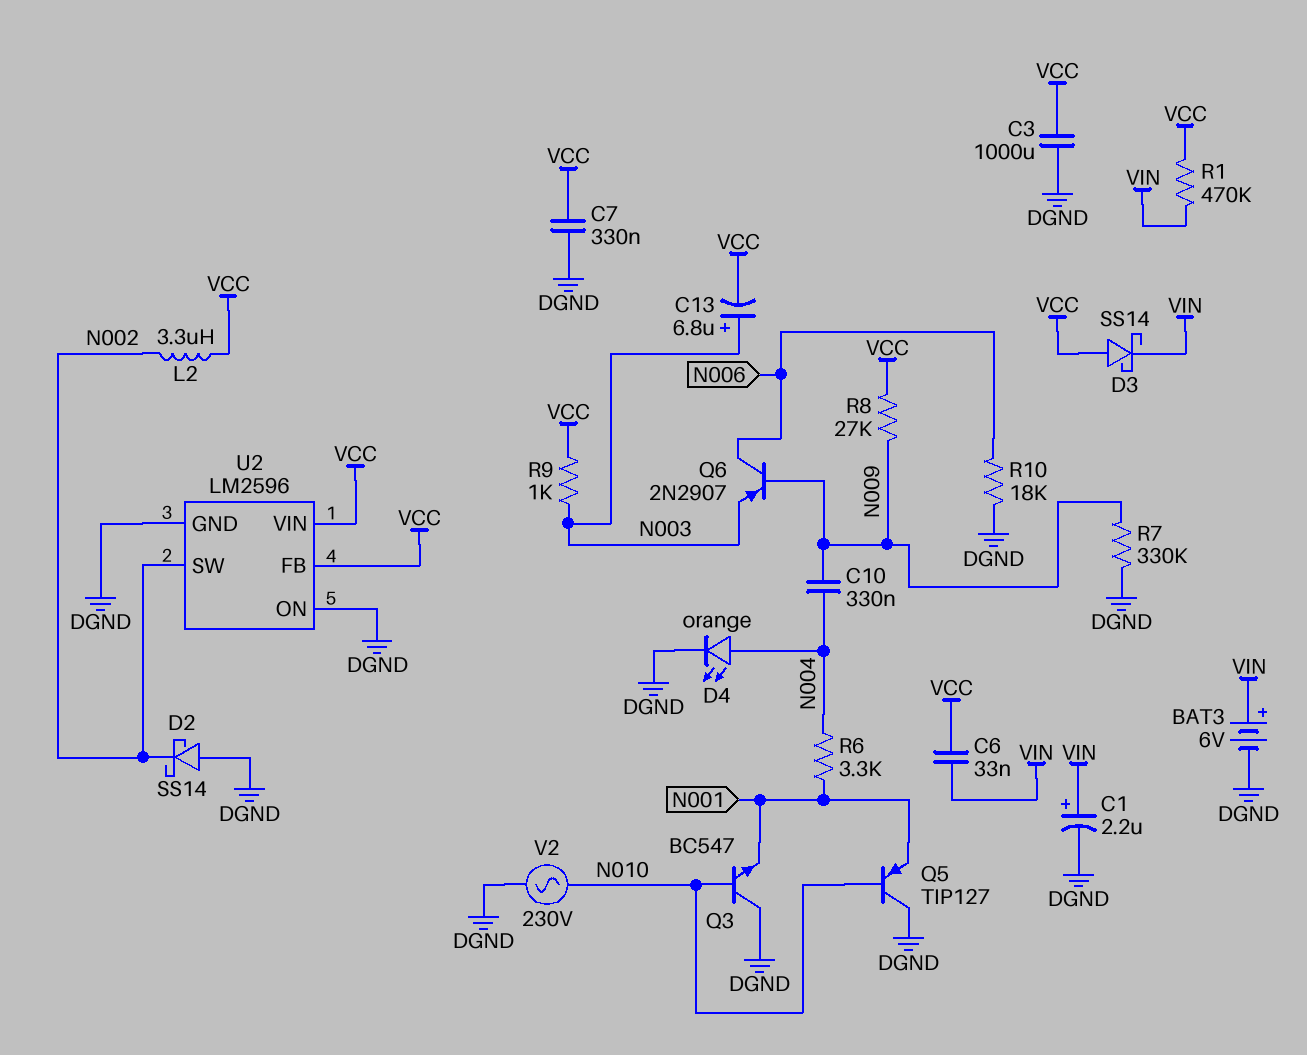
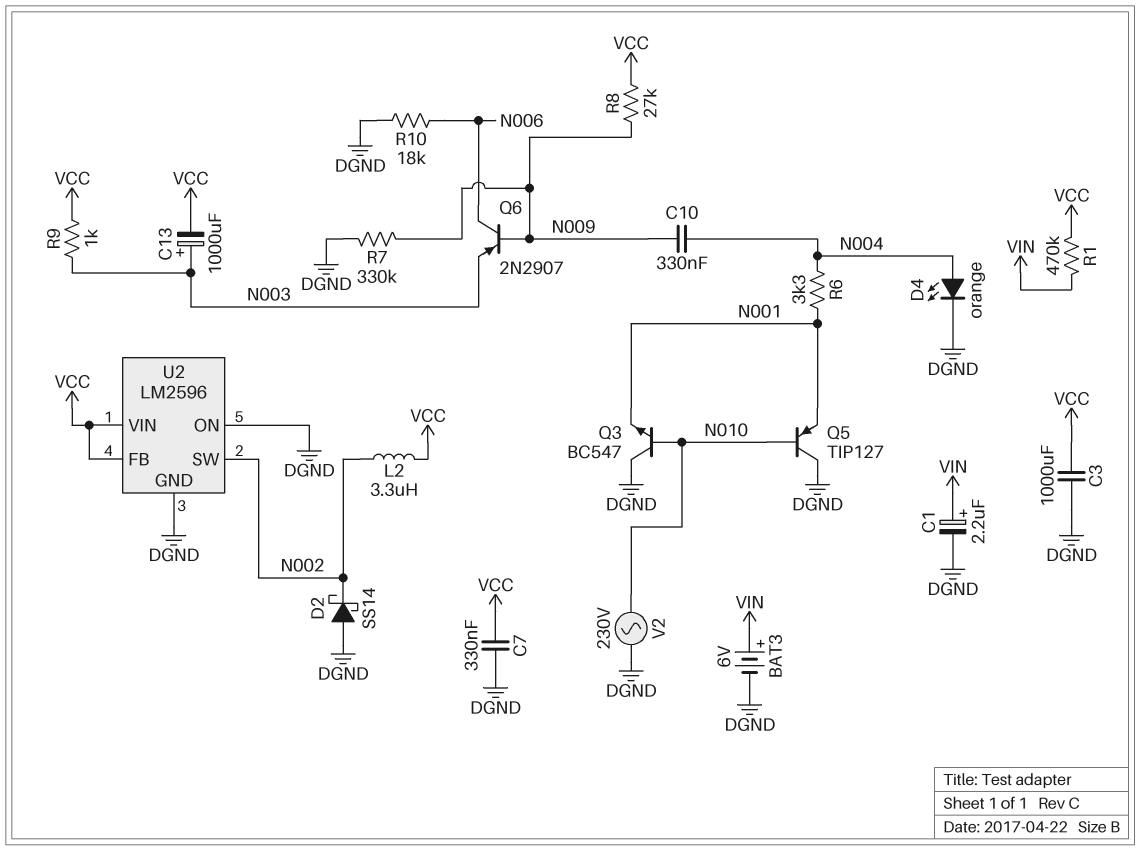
C6: 33nF (VCC, VIN) -> none
C13: 6.8uF (plus N003, minus VCC) -> 1000uF (plus N003, minus VCC)
D3: schottky SS14 (A VCC, K VIN) -> none

